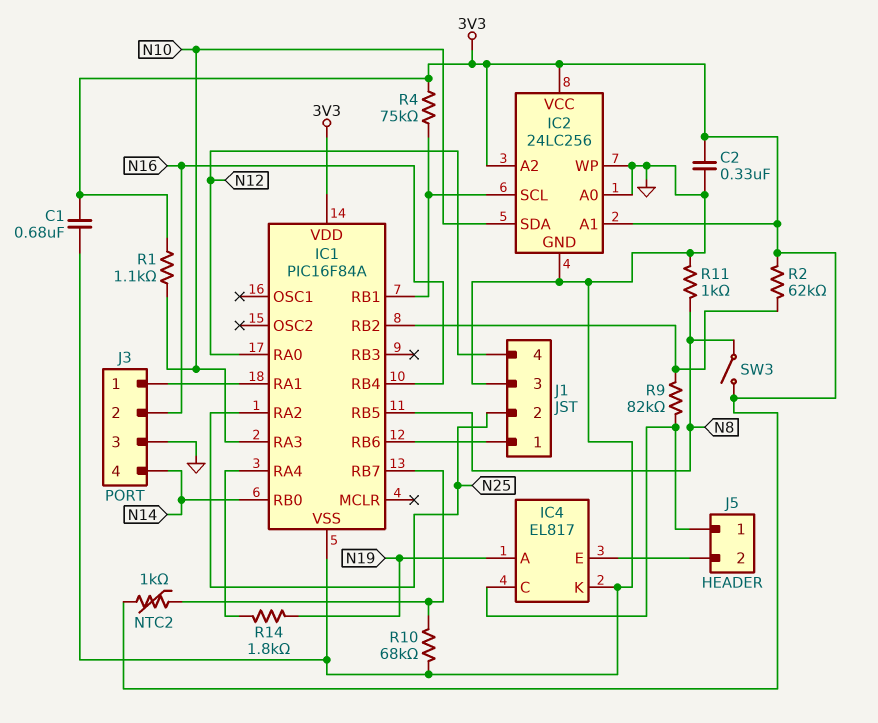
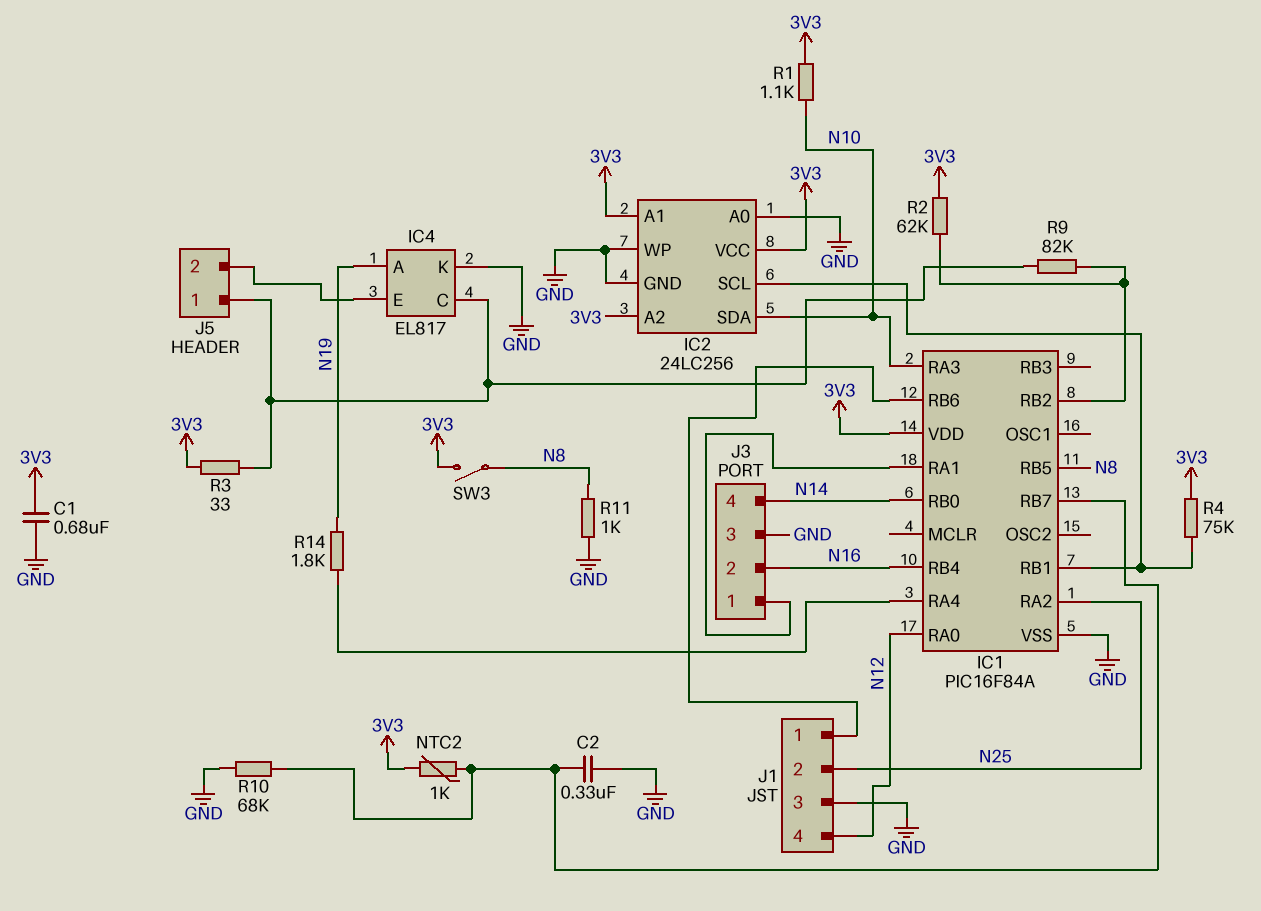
C2: 330nF (3V3, GND) -> 330nF (GND, IC1/RB7)
R3: none -> 33 (3V3, IC4/C)

